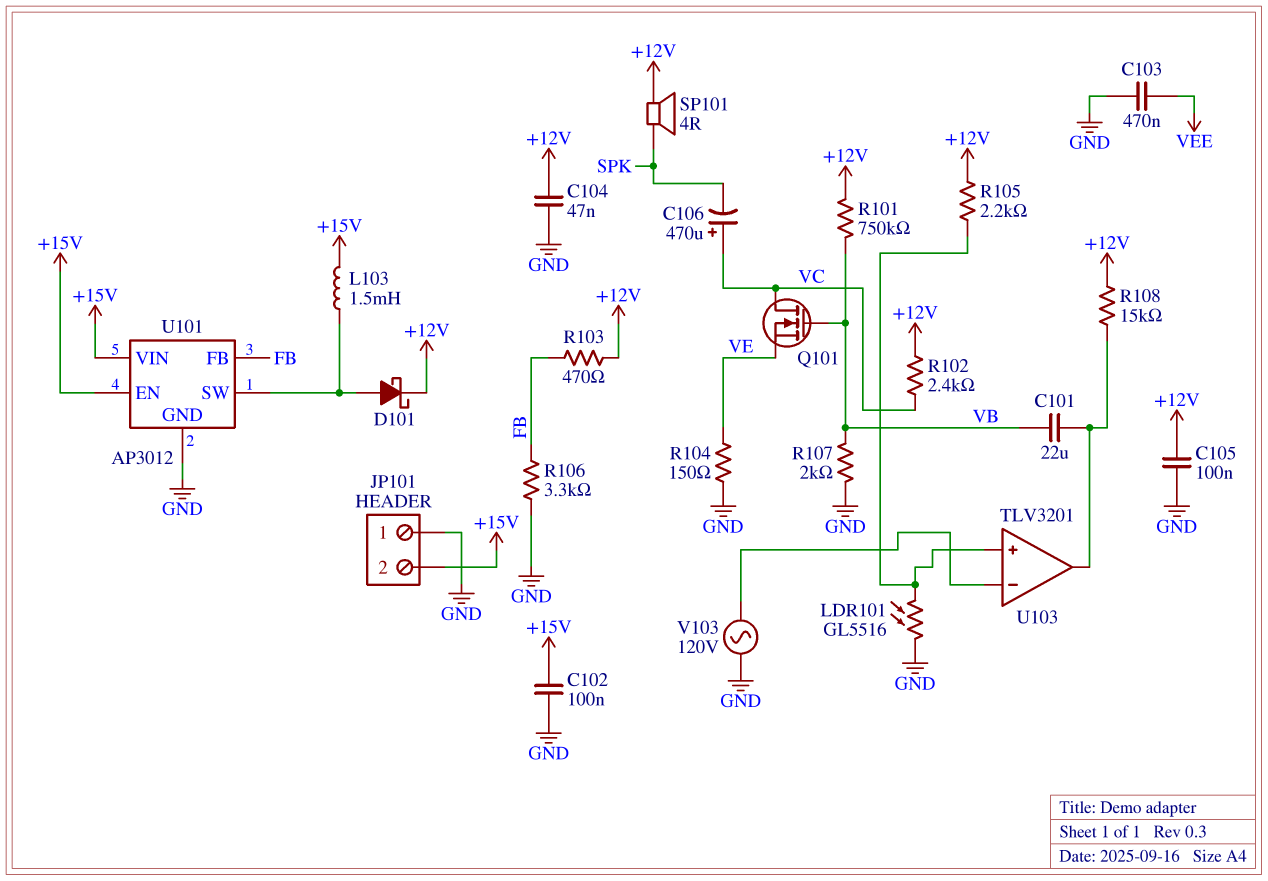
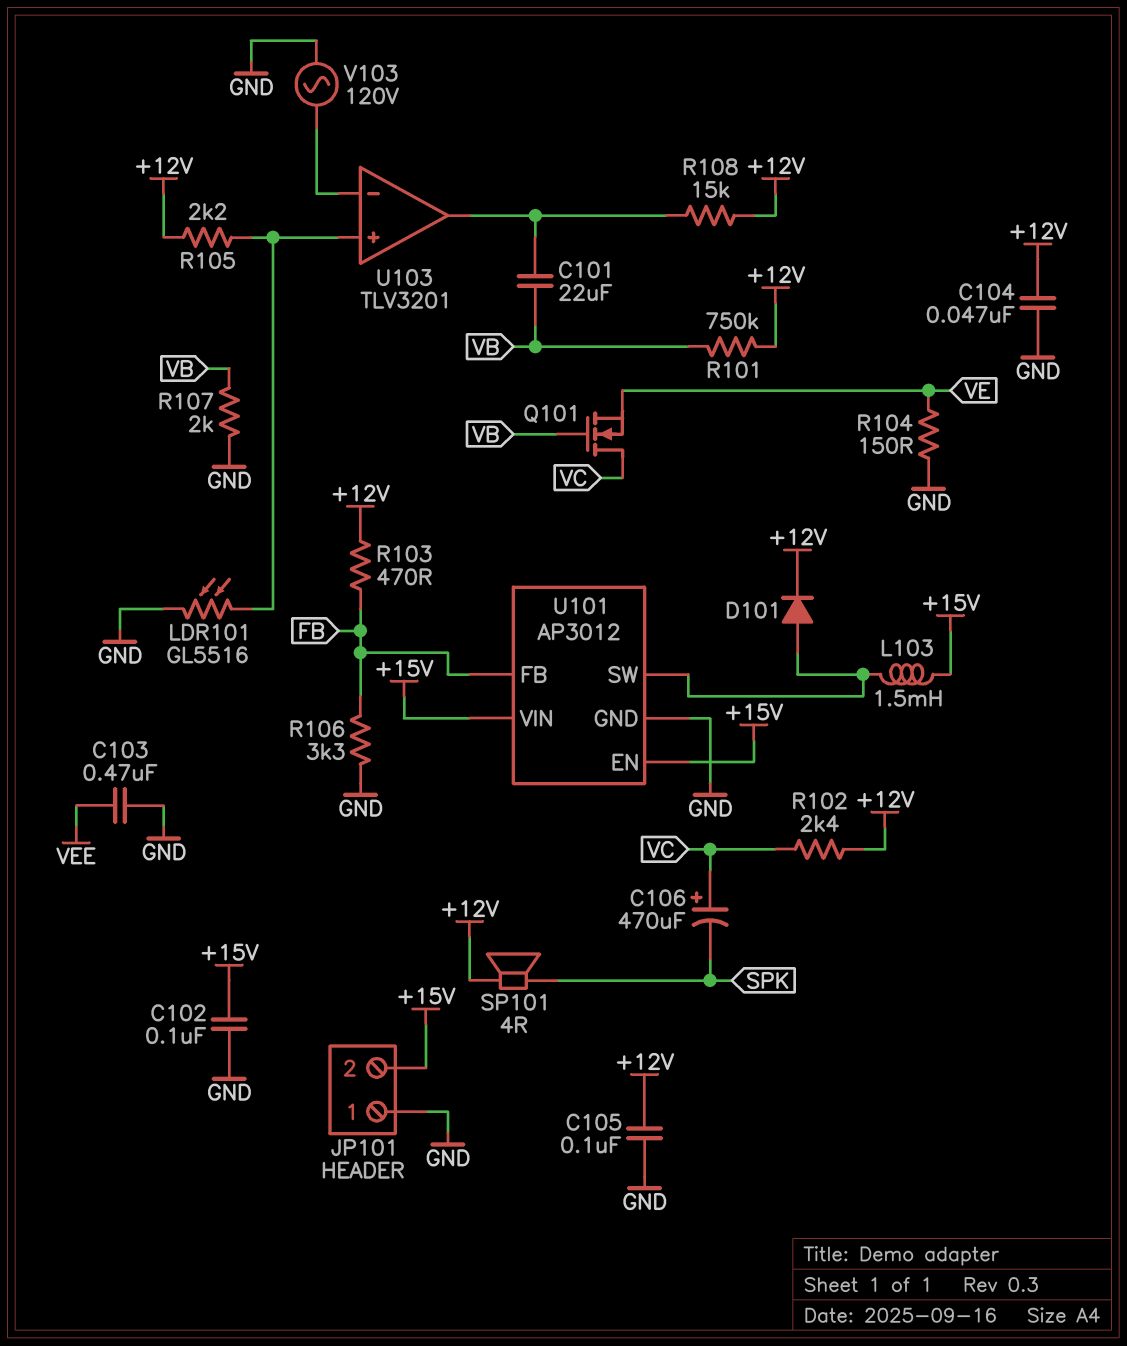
D101: schottky (A U101/SW, K +12V) -> diode (A U101/SW, K +12V)

